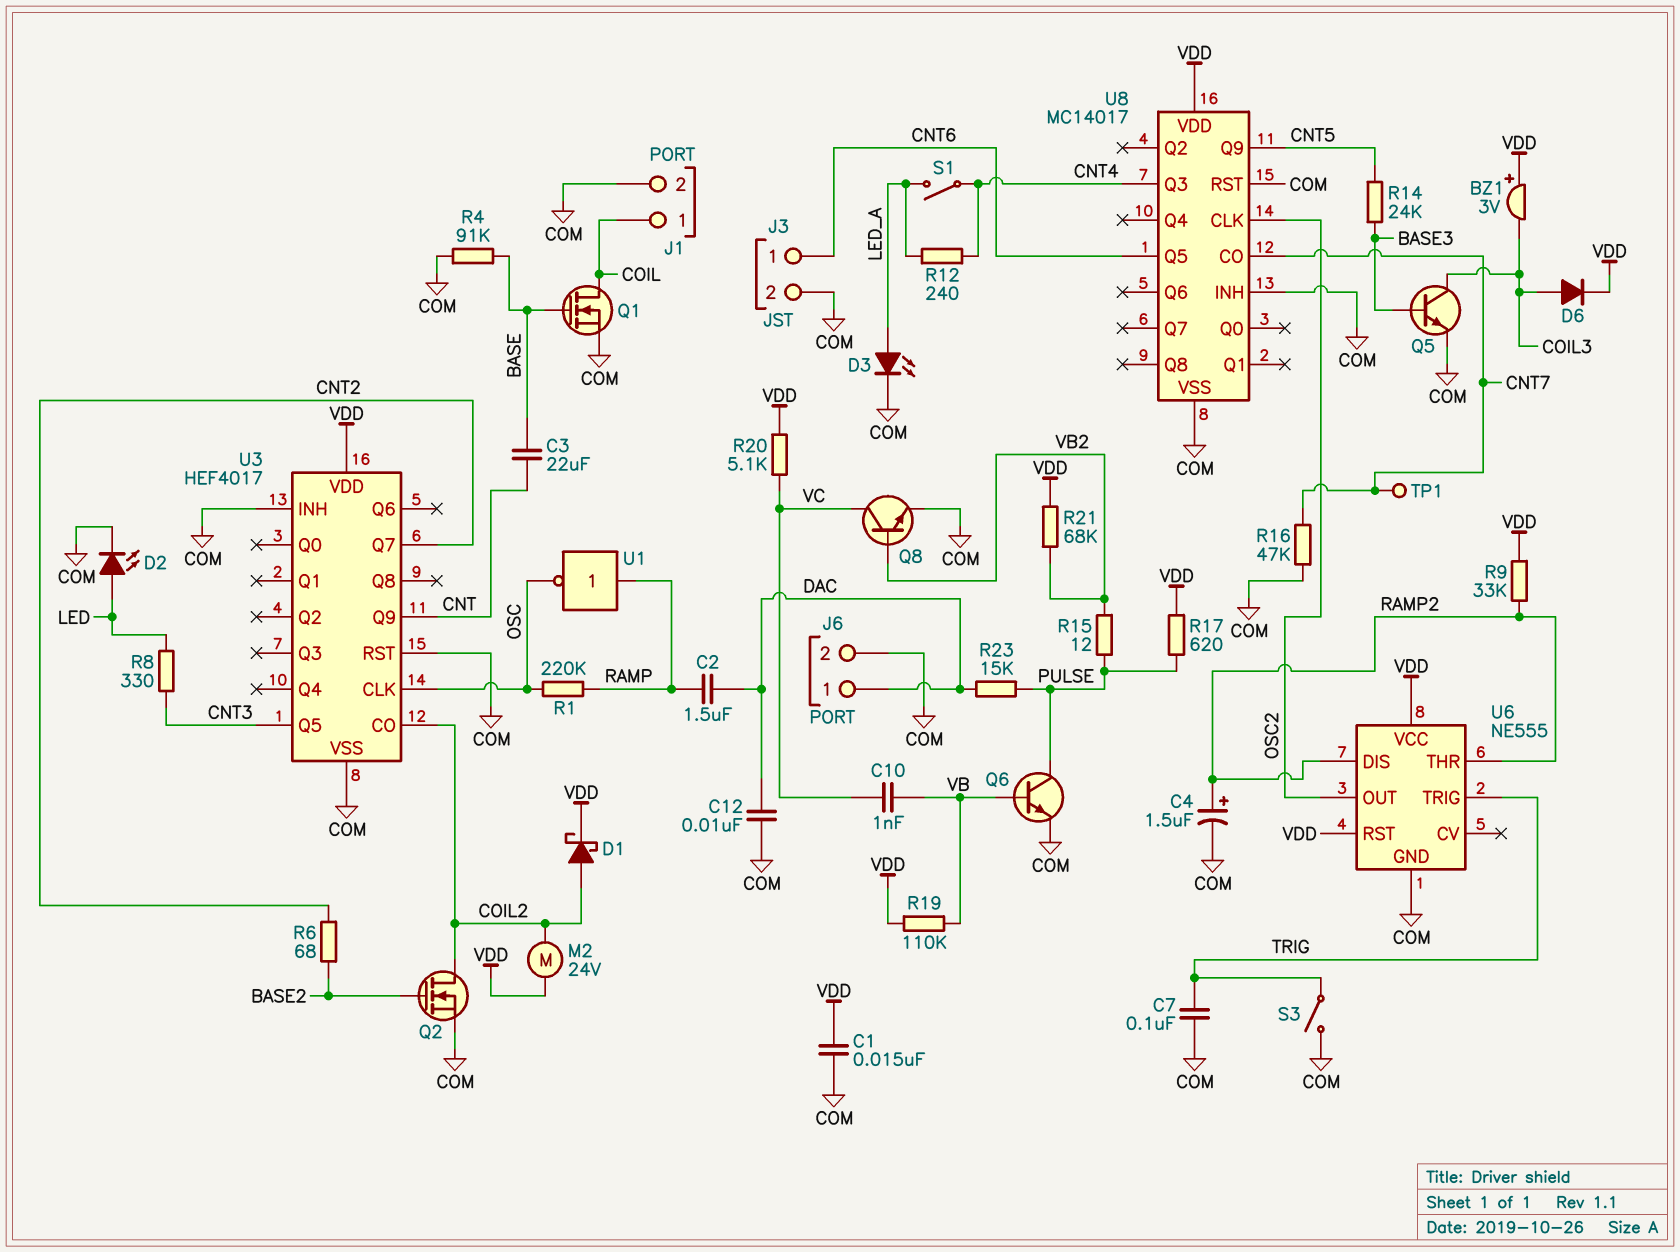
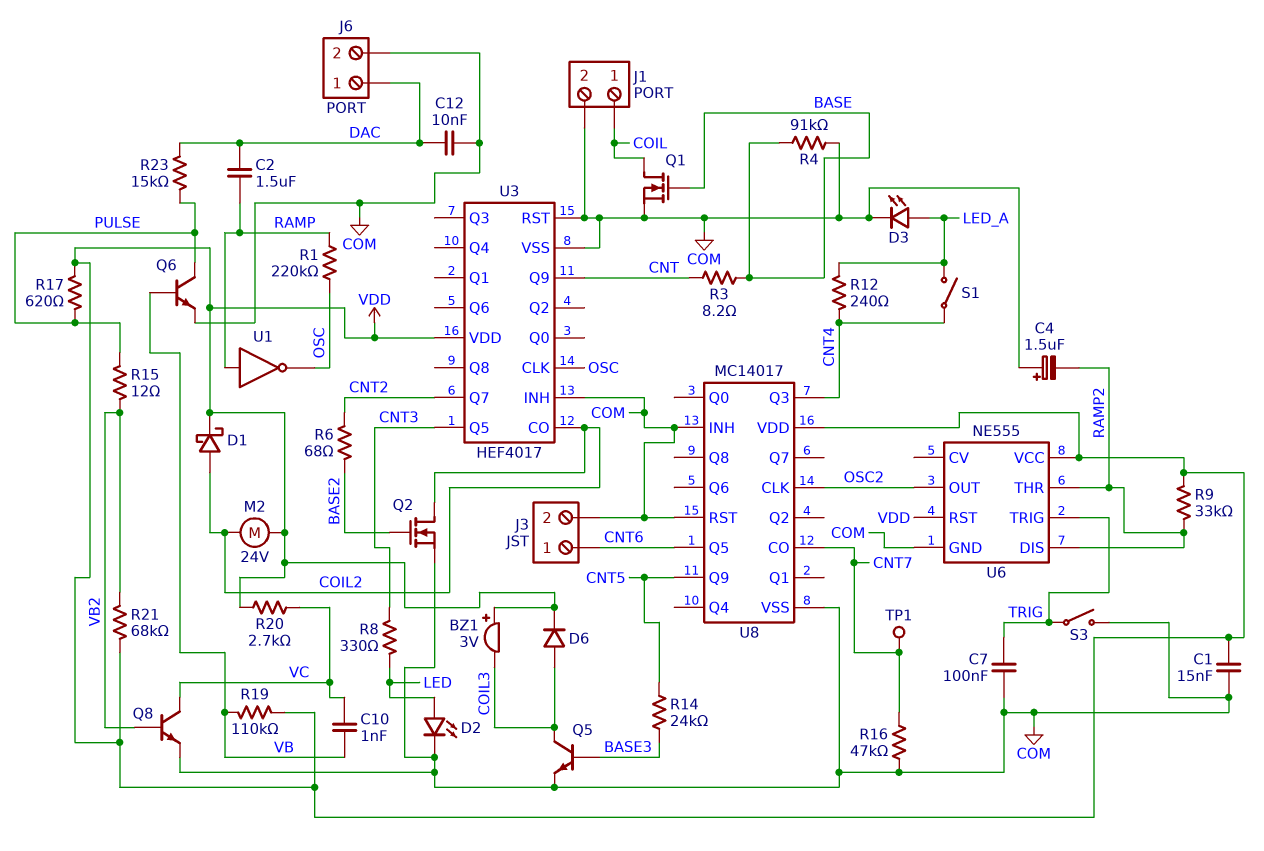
C3: 22uF (BASE, CNT) -> none
C4: 1.5uF (plus RAMP2, minus COM) -> 1.5uF (plus COM, minus RAMP2)
R3: none -> 8.2 (BASE, CNT)
R20: 5.1k (VC, VDD) -> 2.7k (VC, VDD)

